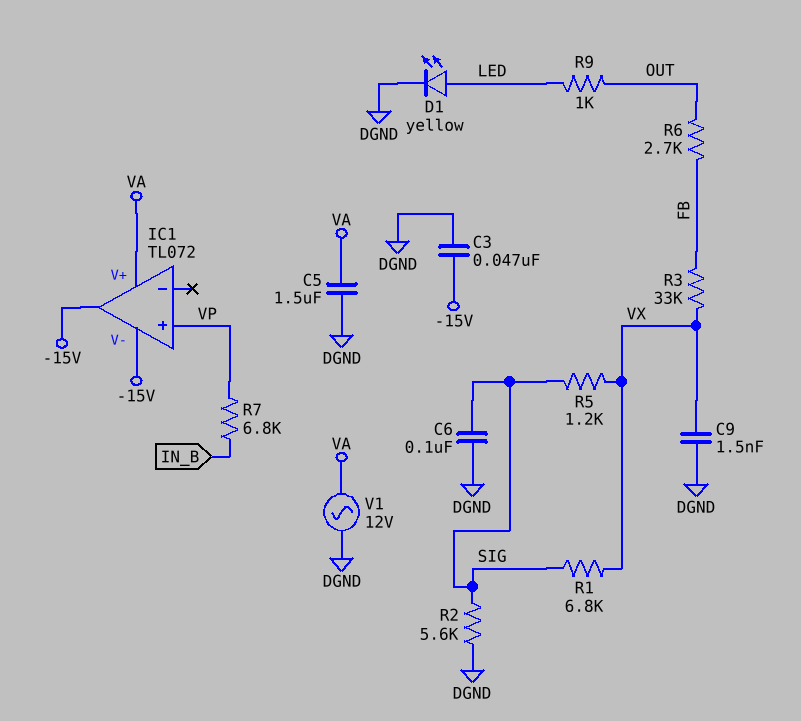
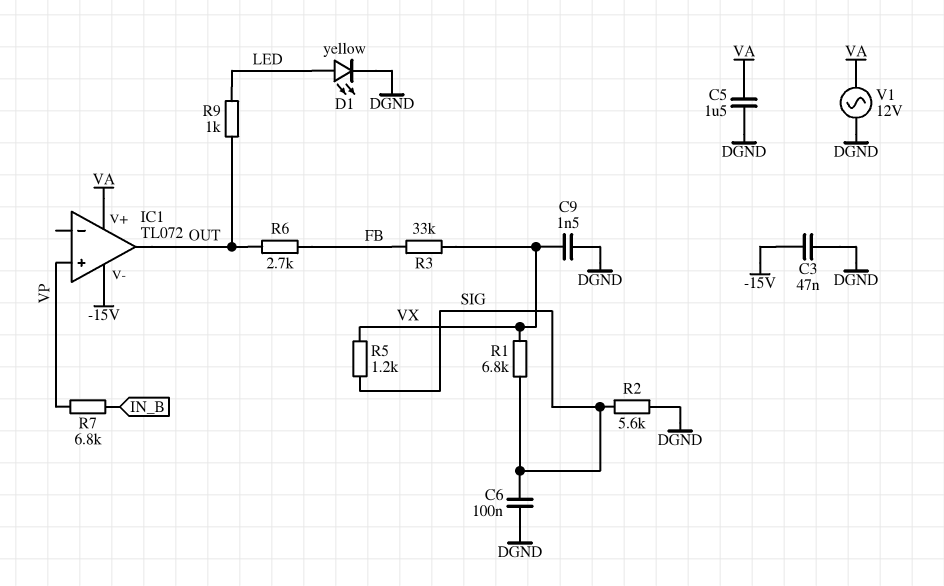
IC1 pin out: -15V -> OUT

